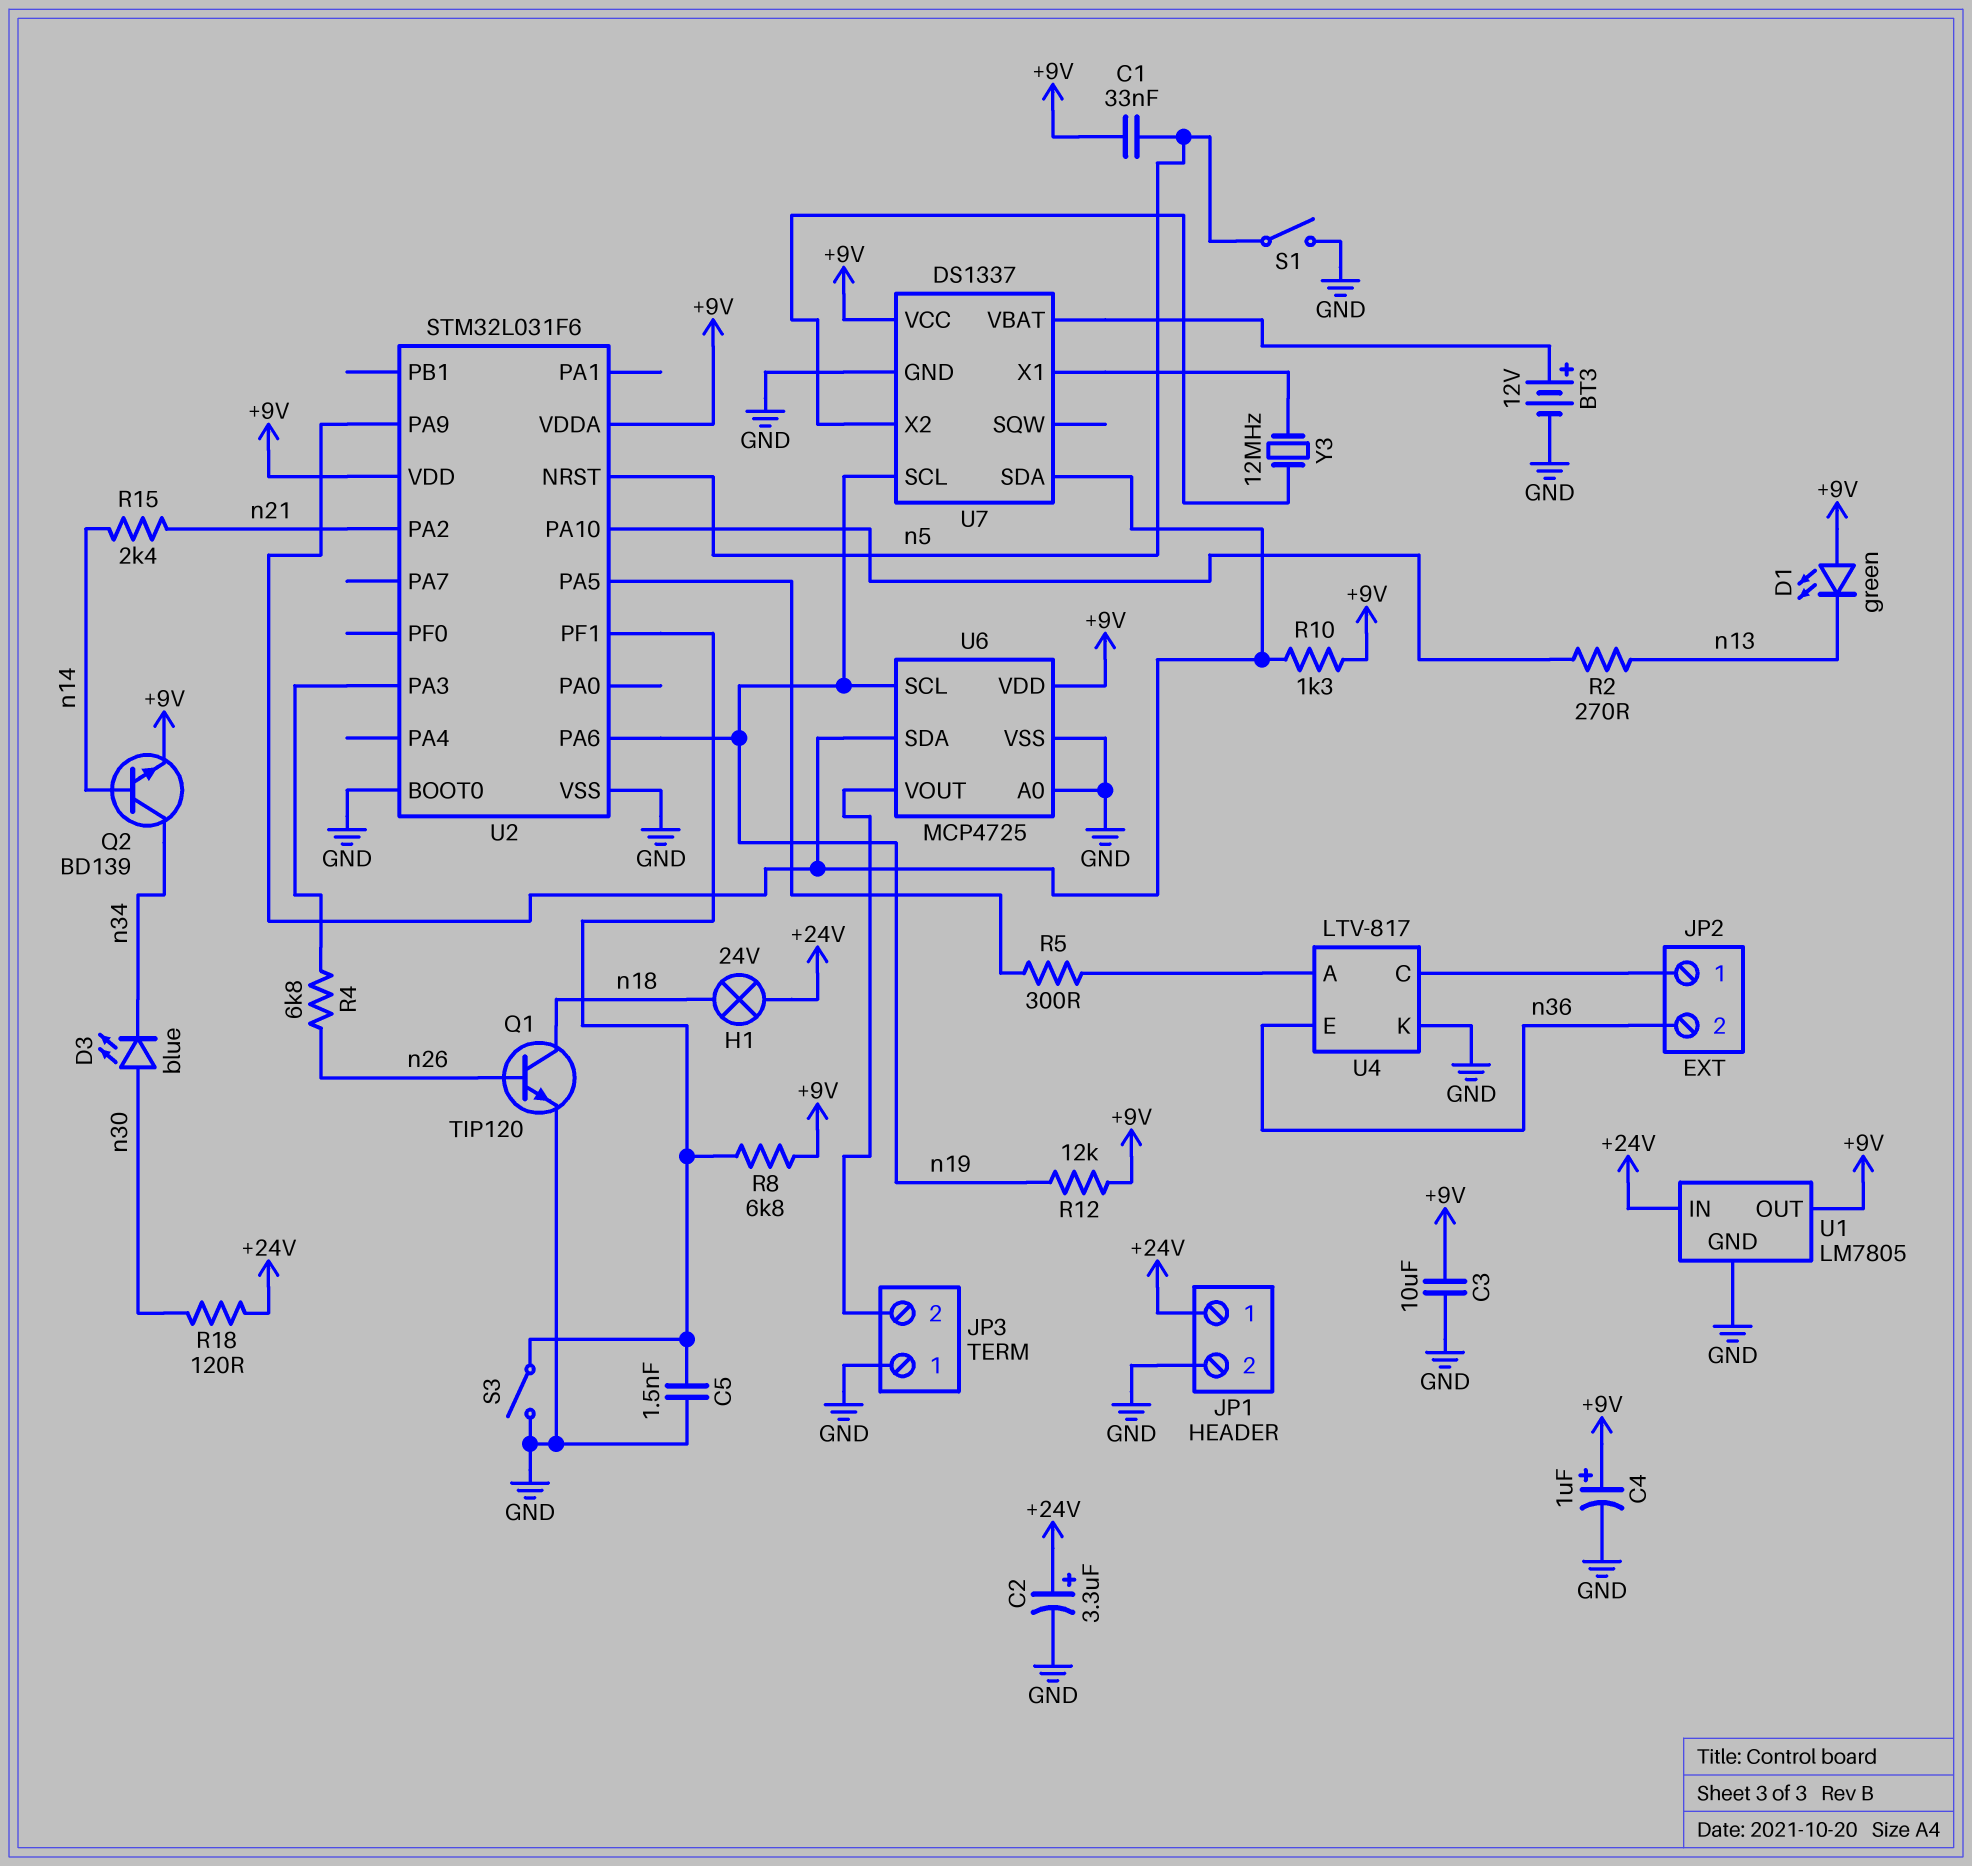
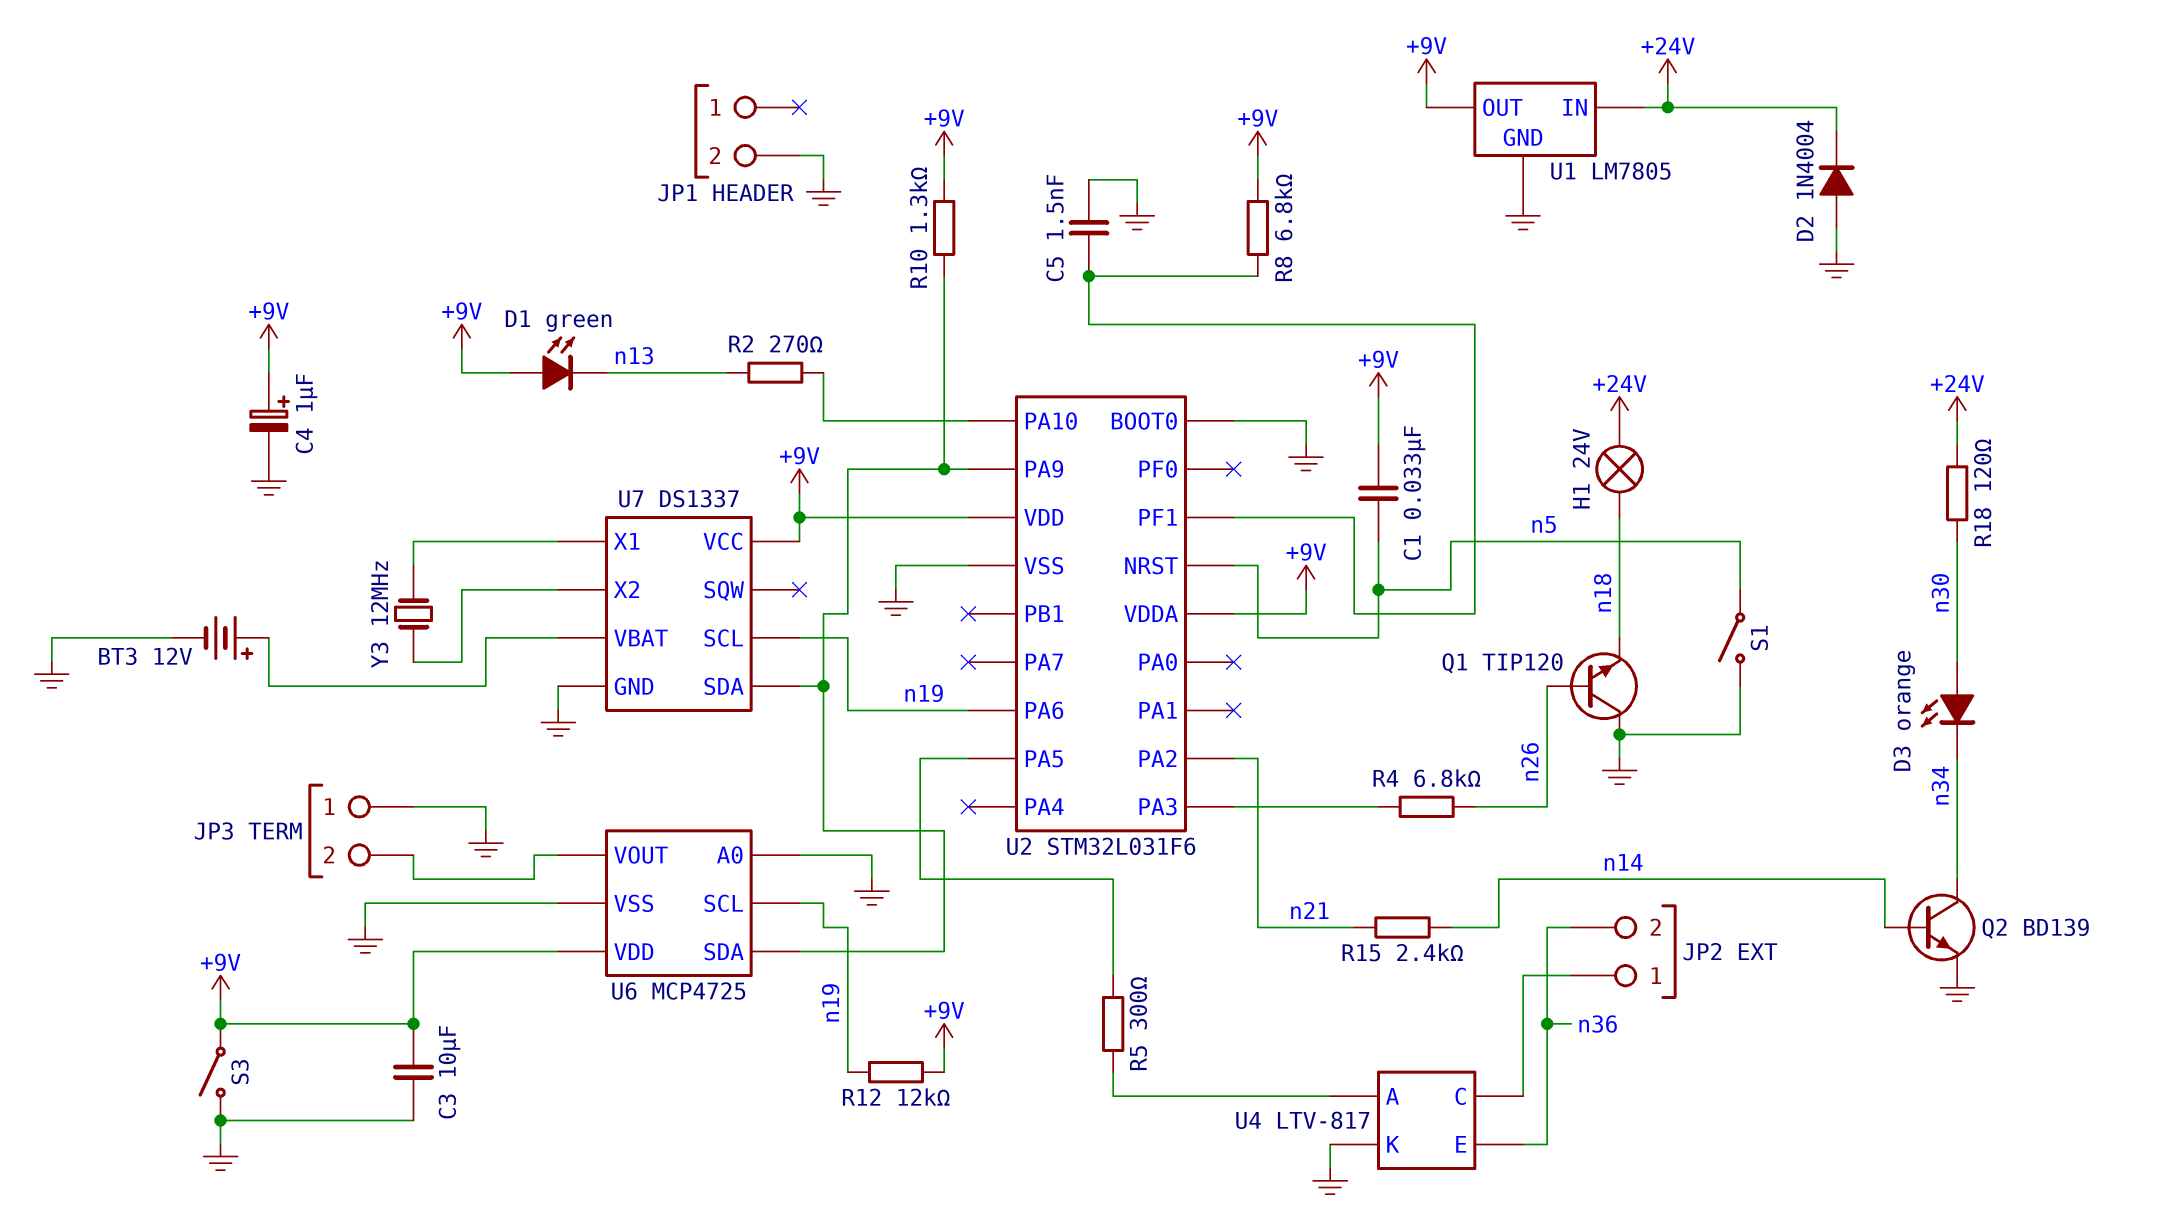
C2: 3.3uF (plus +24V, minus GND) -> none
D2: none -> diode 1N4004 (A GND, K +24V)
D3: LED blue (A n30, K n34) -> LED orange (A n30, K n34)
JP1 pin 1: +24V -> none
Q1: NPN TIP120 (B n26, C n18, E GND) -> NPN TIP120 (B n26, C GND, E n18)
Q2: NPN BD139 (B n14, C n34, E +9V) -> NPN BD139 (B n14, C n34, E GND)
S3: switch (GND, U2/PF1) -> switch (+9V, GND)

